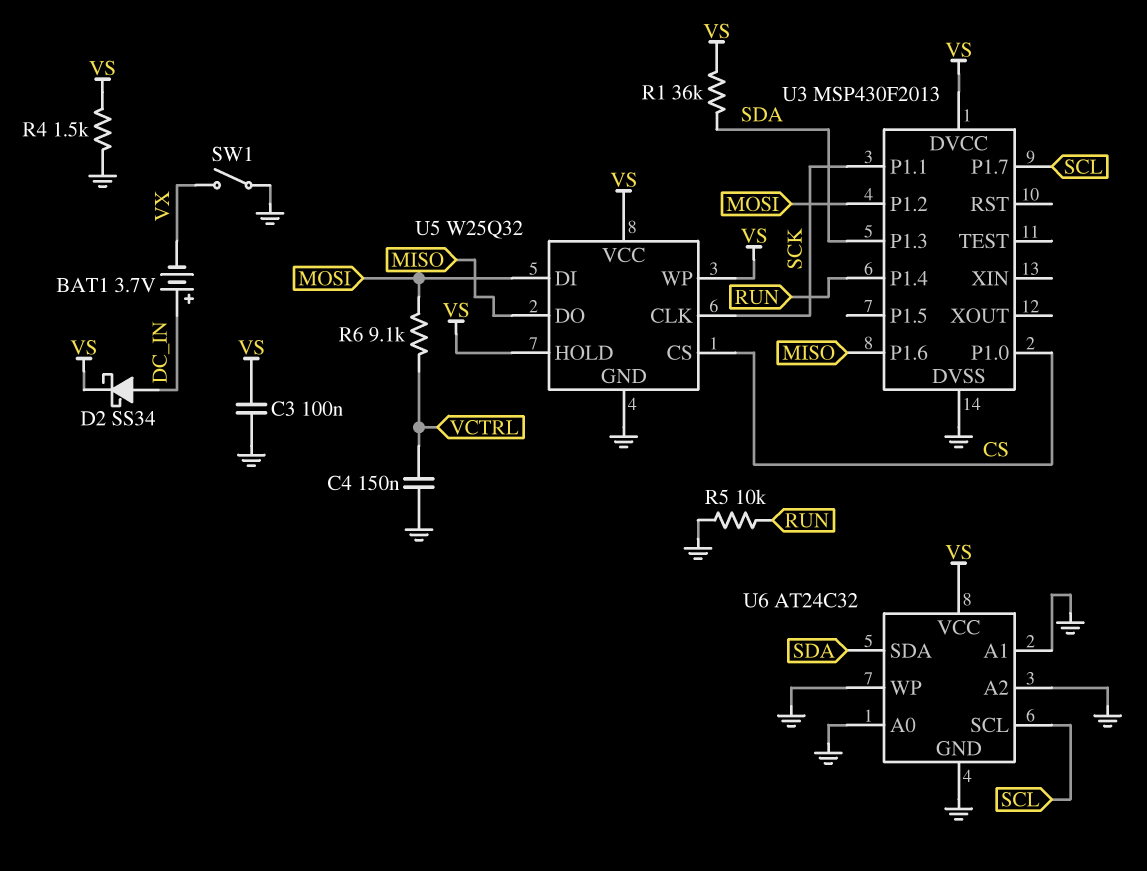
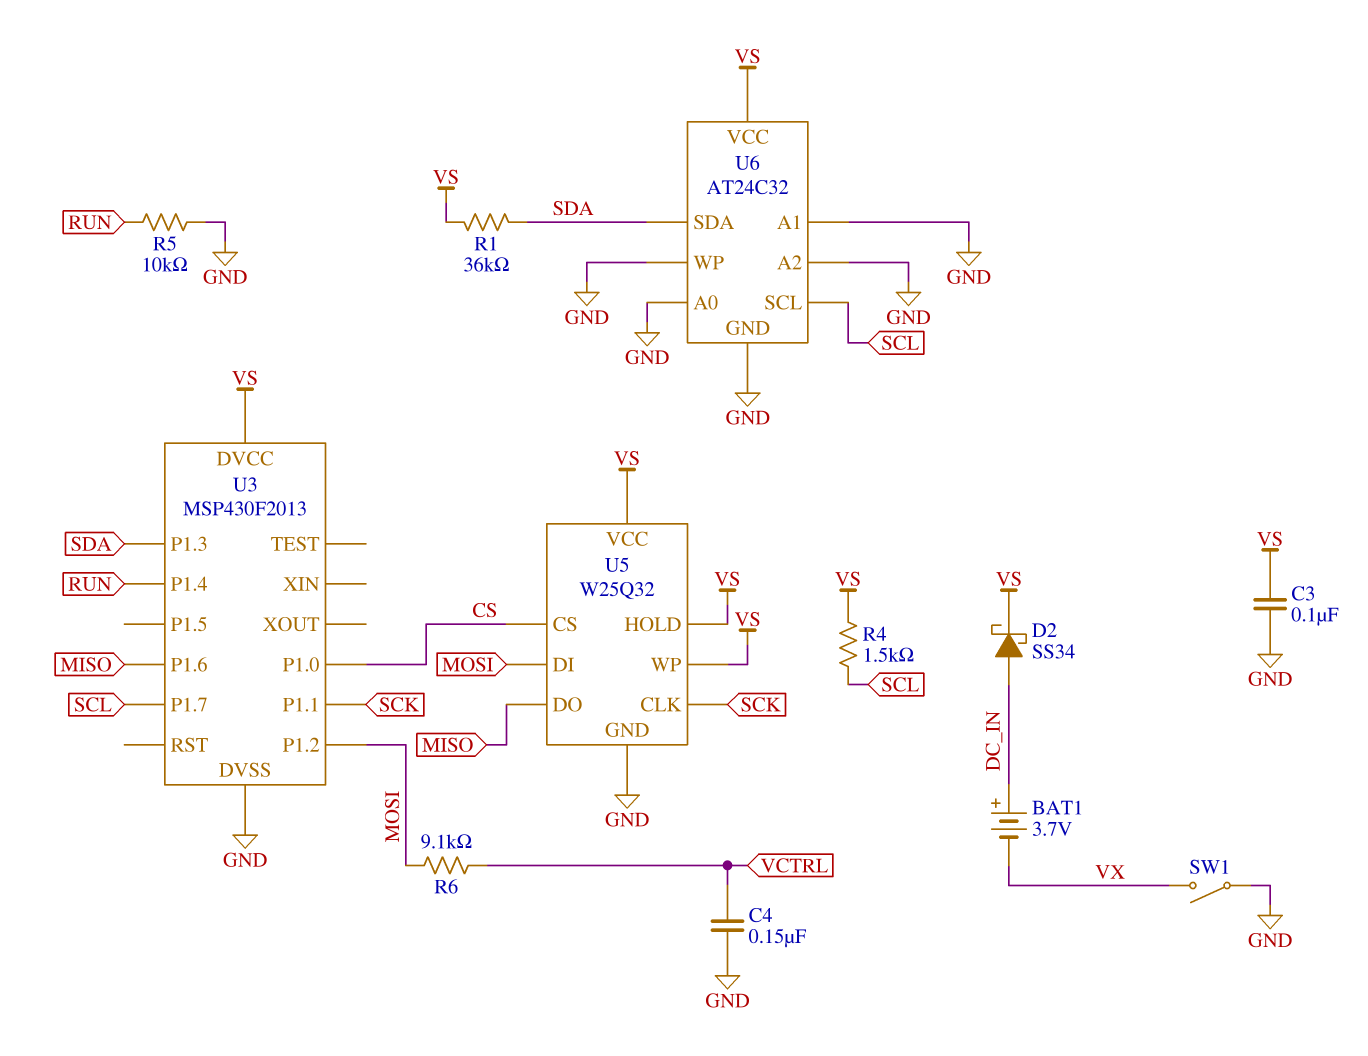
R4: 1.5k (GND, VS) -> 1.5k (SCL, VS)

